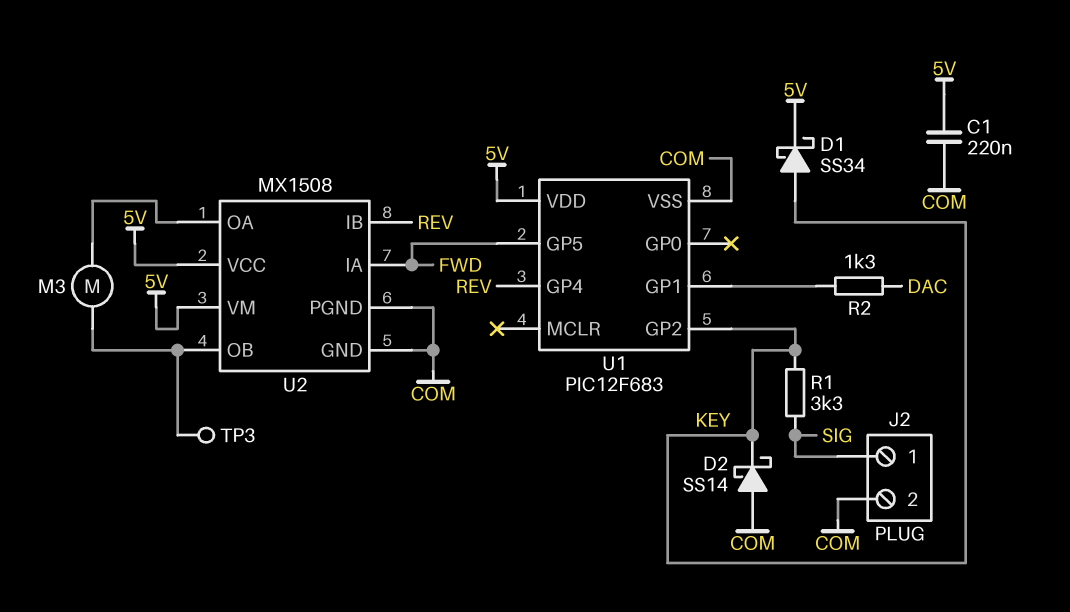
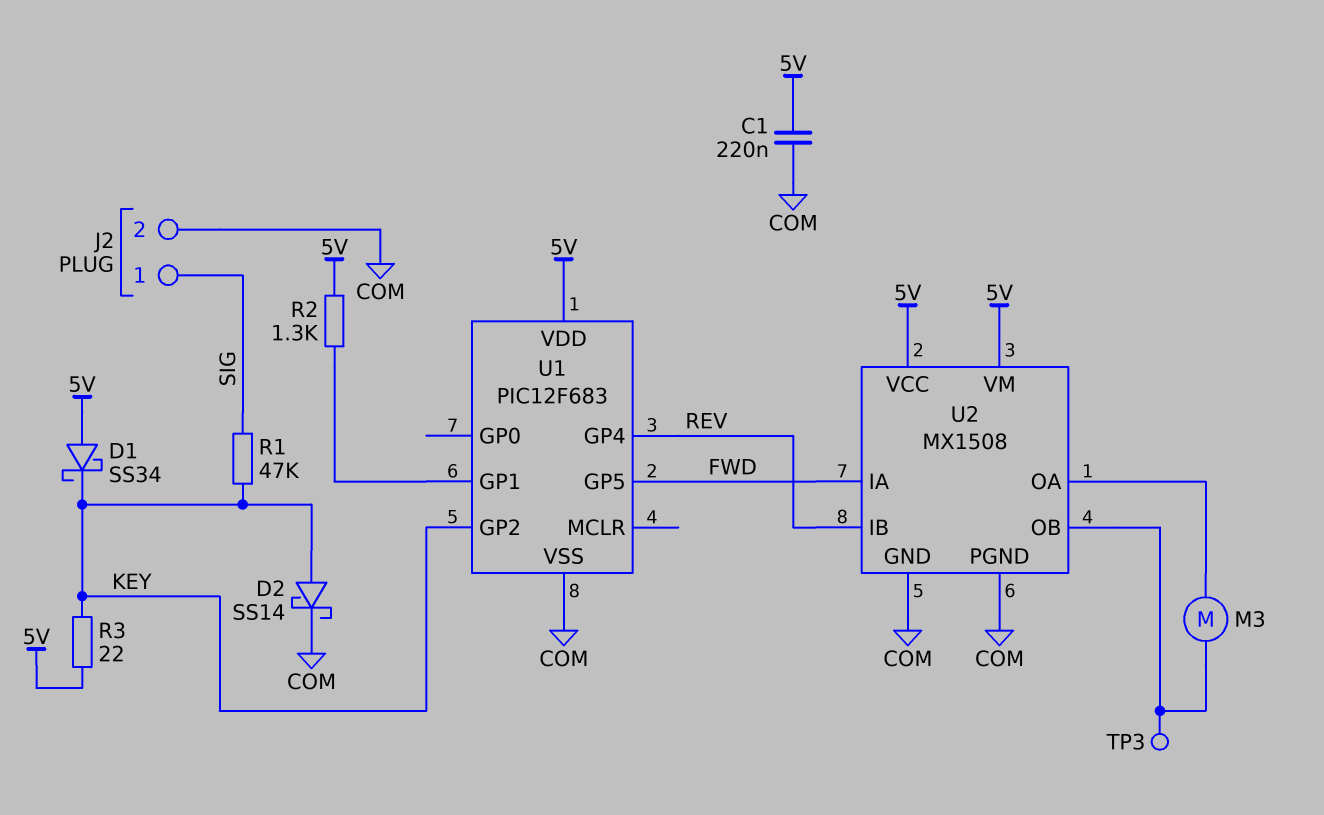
D1: schottky SS34 (A KEY, K 5V) -> schottky SS34 (A 5V, K KEY)
D2: schottky SS14 (A COM, K KEY) -> schottky SS14 (A KEY, K COM)
R1: 3.3k (KEY, SIG) -> 47k (KEY, SIG)
R2: 1.3k (DAC, U1/GP1) -> 1.3k (5V, U1/GP1)
R3: none -> 22 (5V, KEY)

